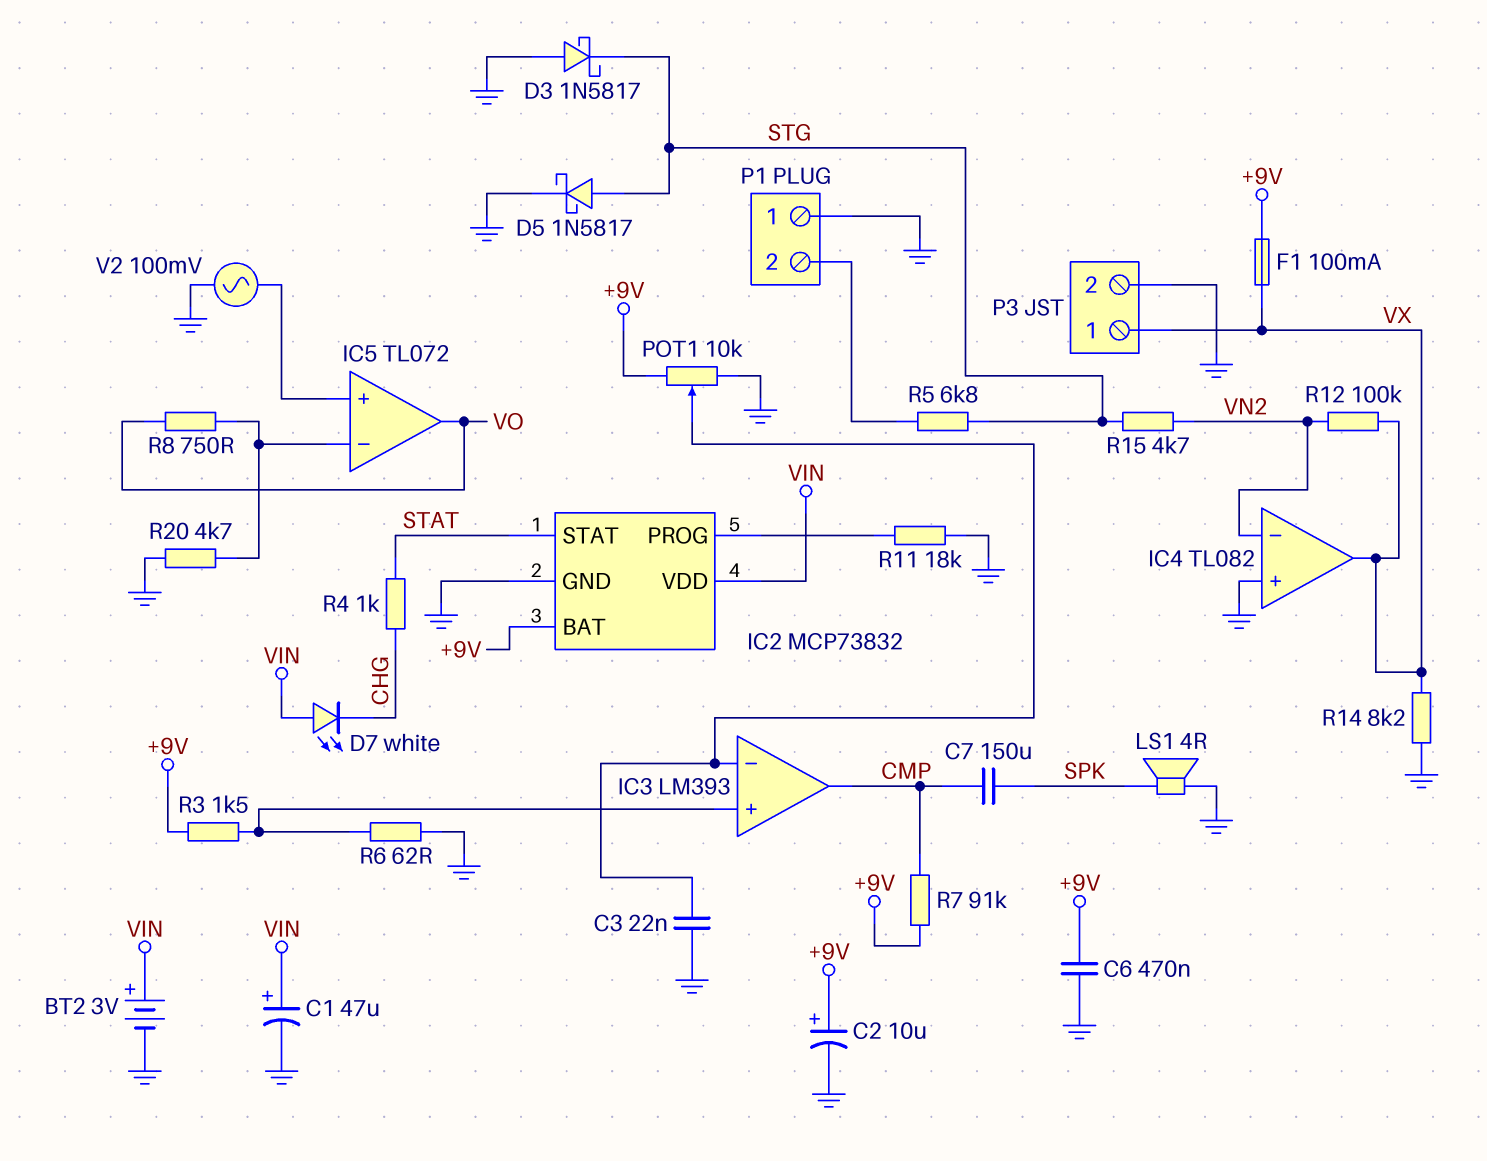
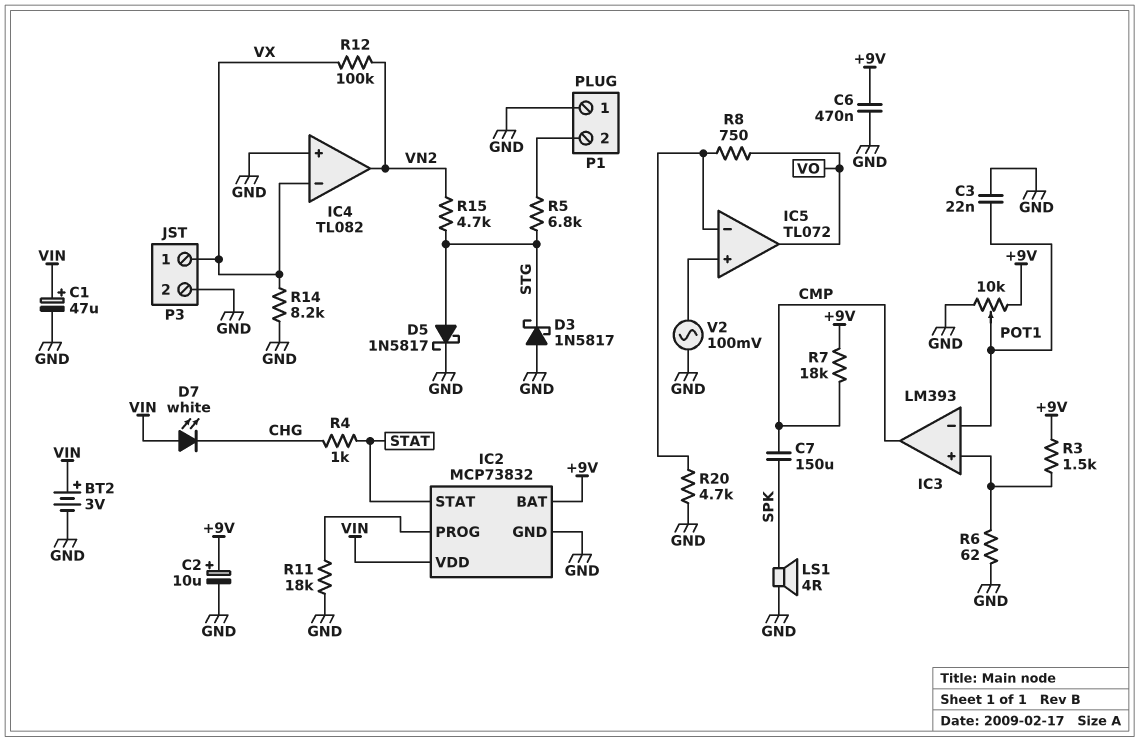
F1: 100mA (+9V, VX) -> none
IC4 pin in-: VN2 -> VX
IC4 pin out: VX -> VN2
R7: 91k (+9V, CMP) -> 18k (+9V, CMP)

